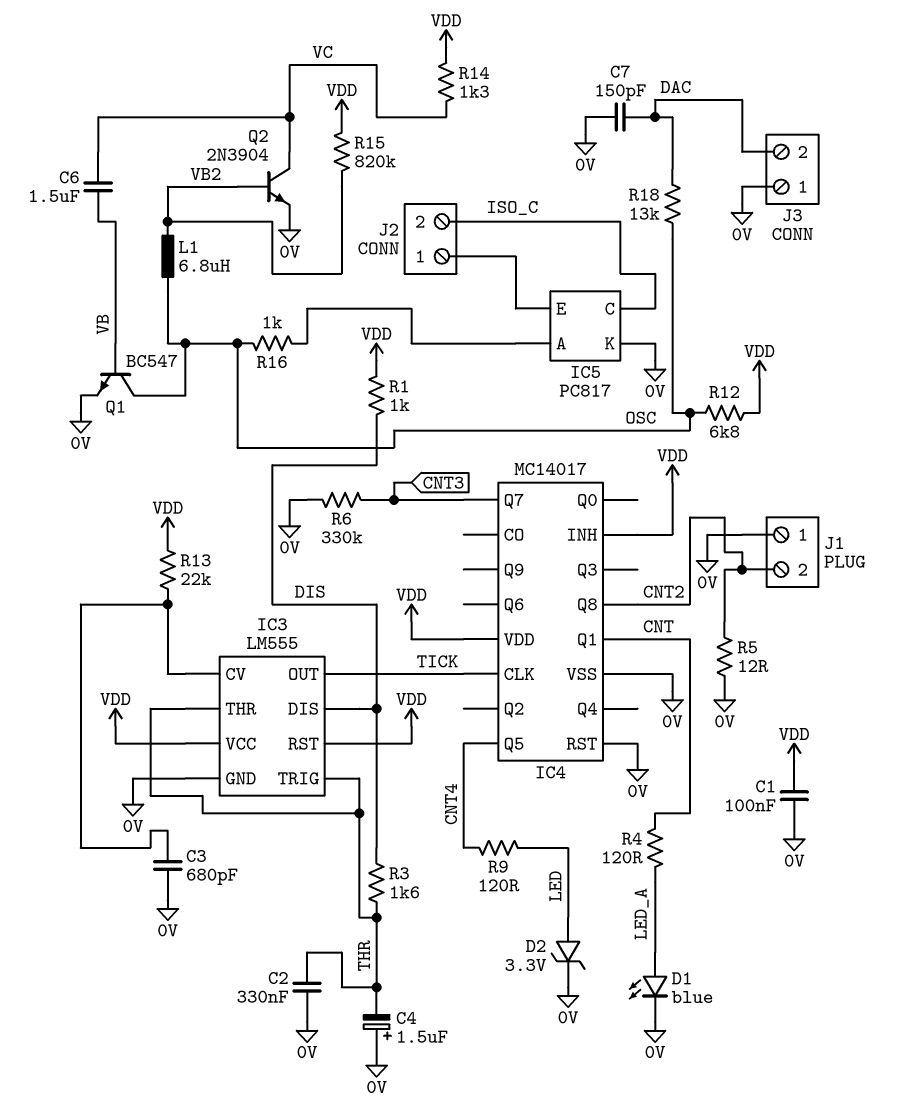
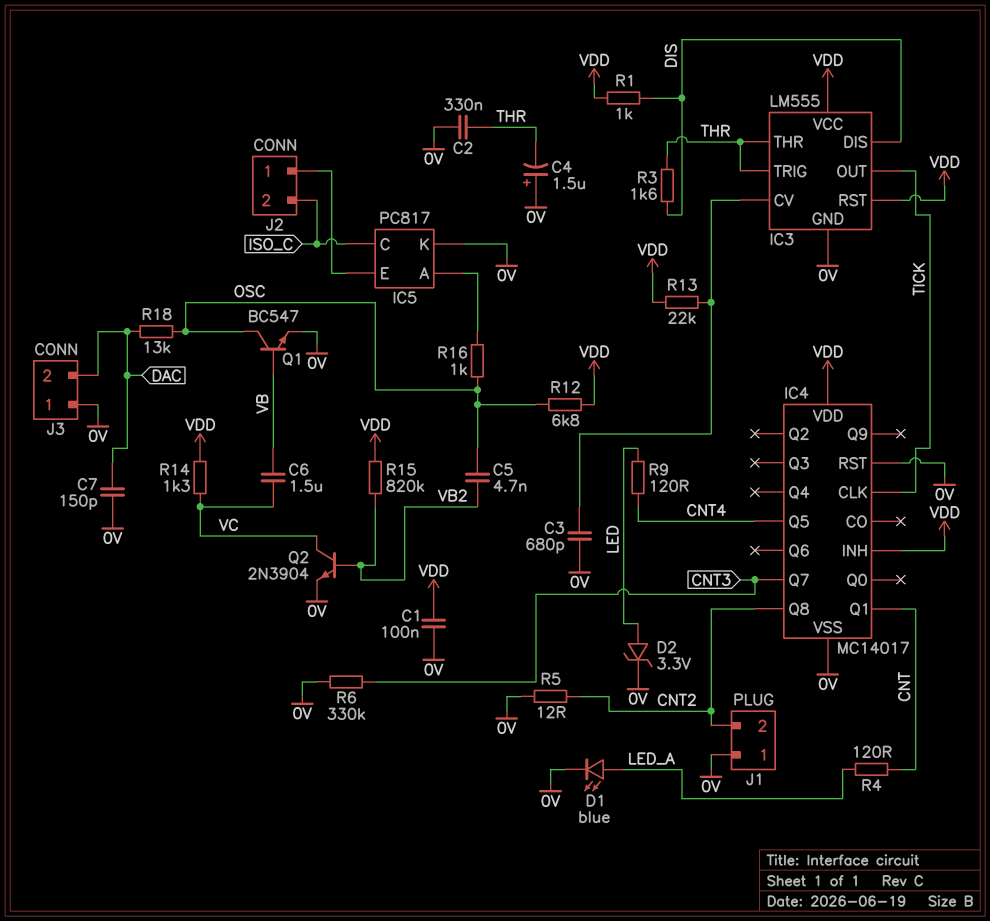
C5: none -> 4.7nF (OSC, VB2)
L1: 6.8uH (OSC, VB2) -> none

